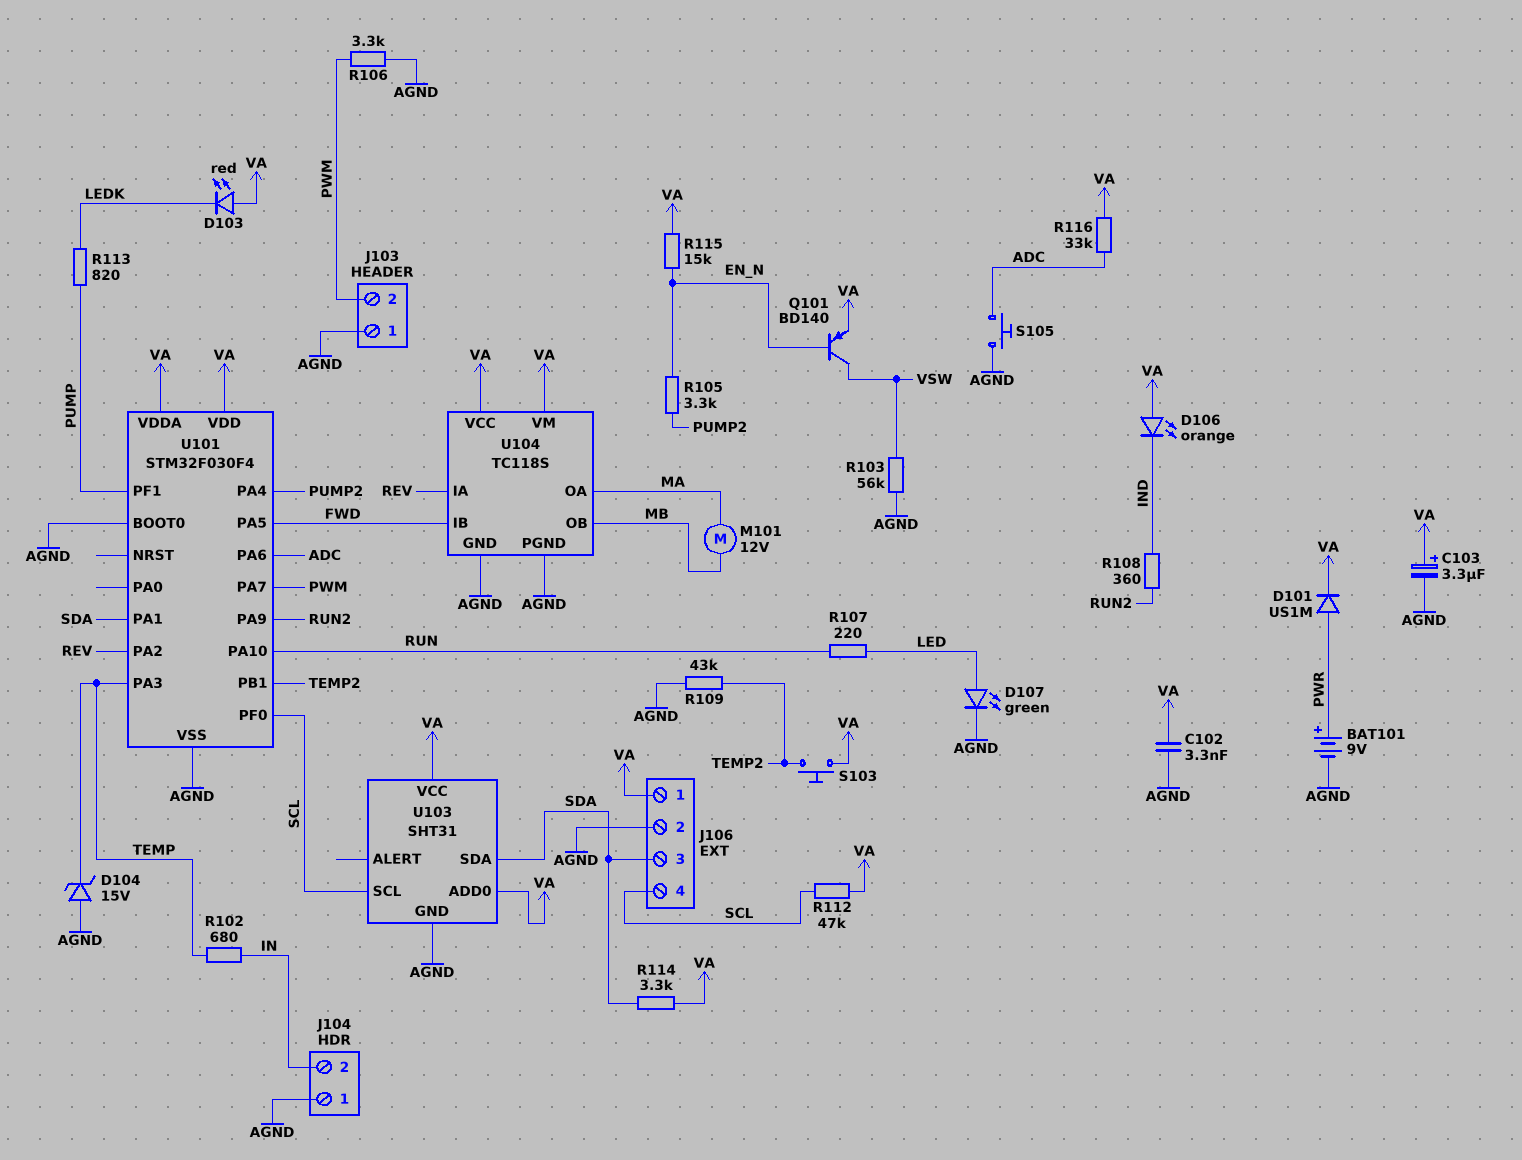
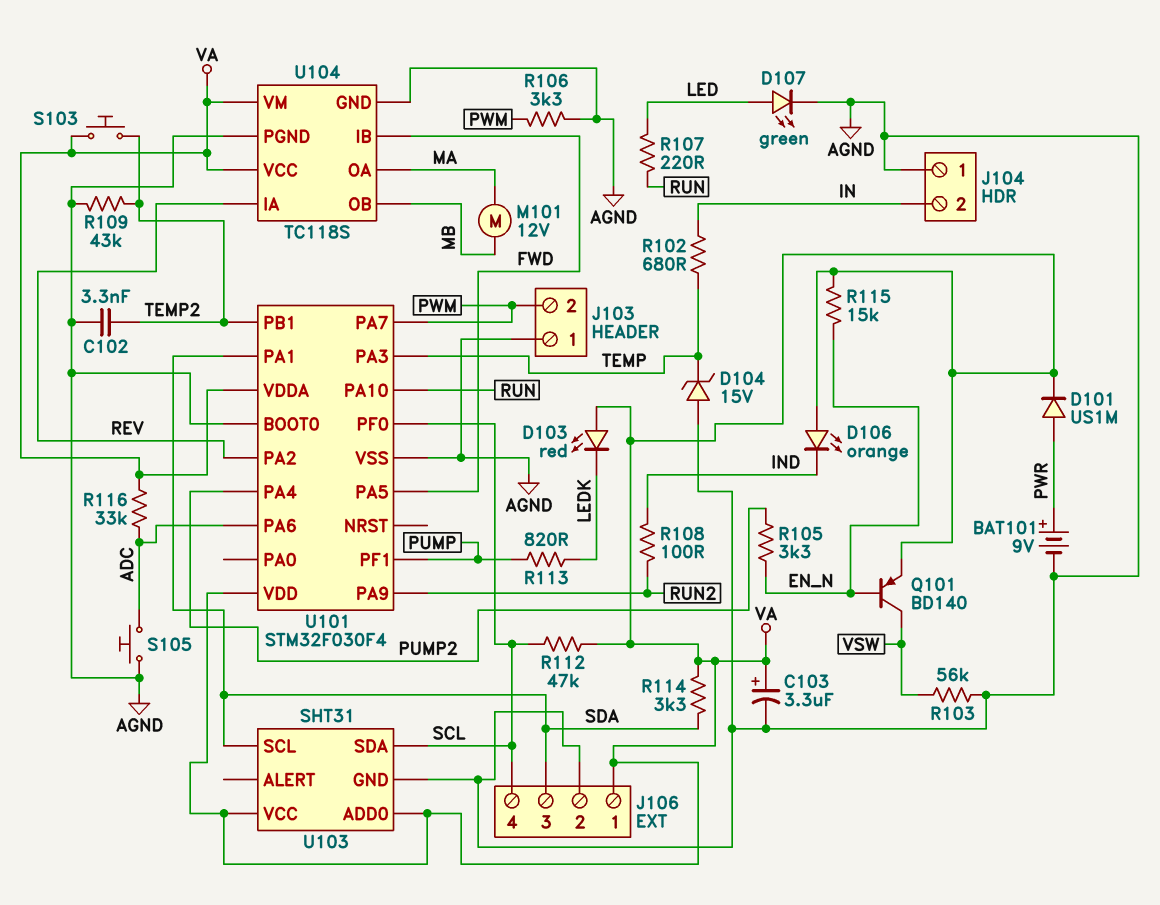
C102: 3.3nF (AGND, VA) -> 3.3nF (AGND, TEMP2)
R108: 360 (IND, RUN2) -> 100 (IND, RUN2)
U103 pin SCL: SCL -> SDA
U103 pin SDA: SDA -> SCL

